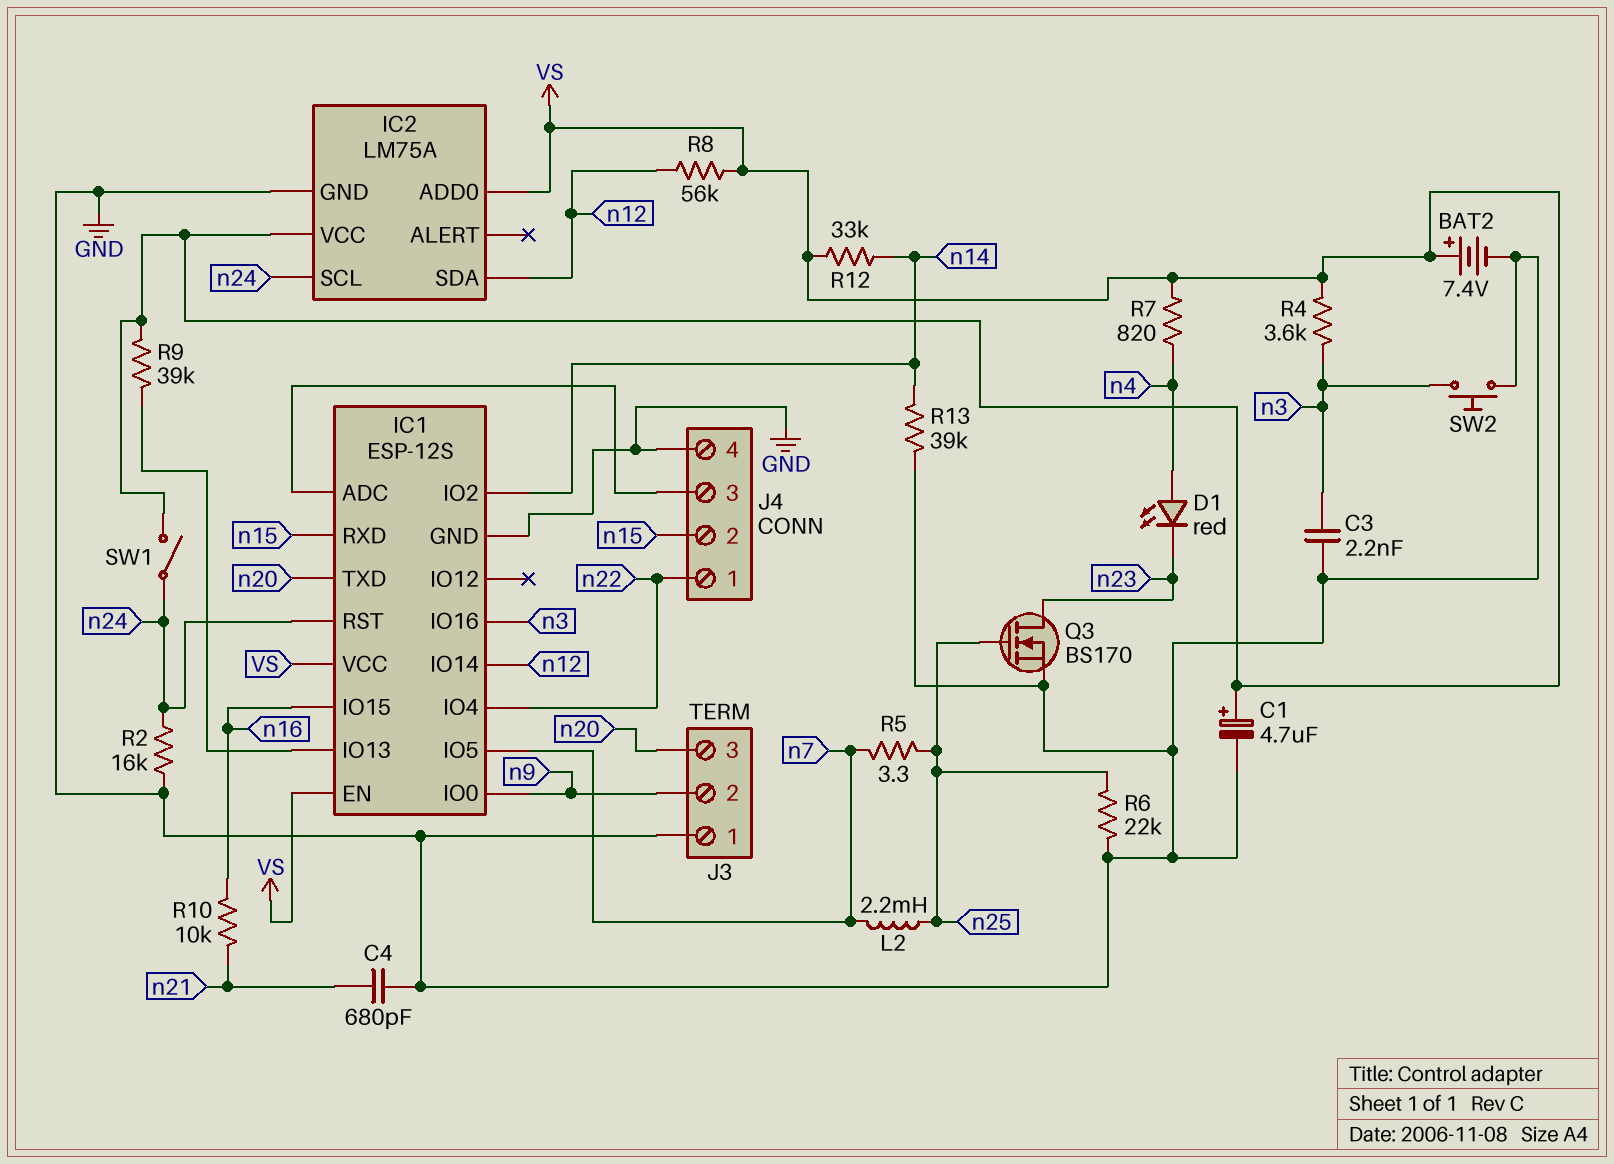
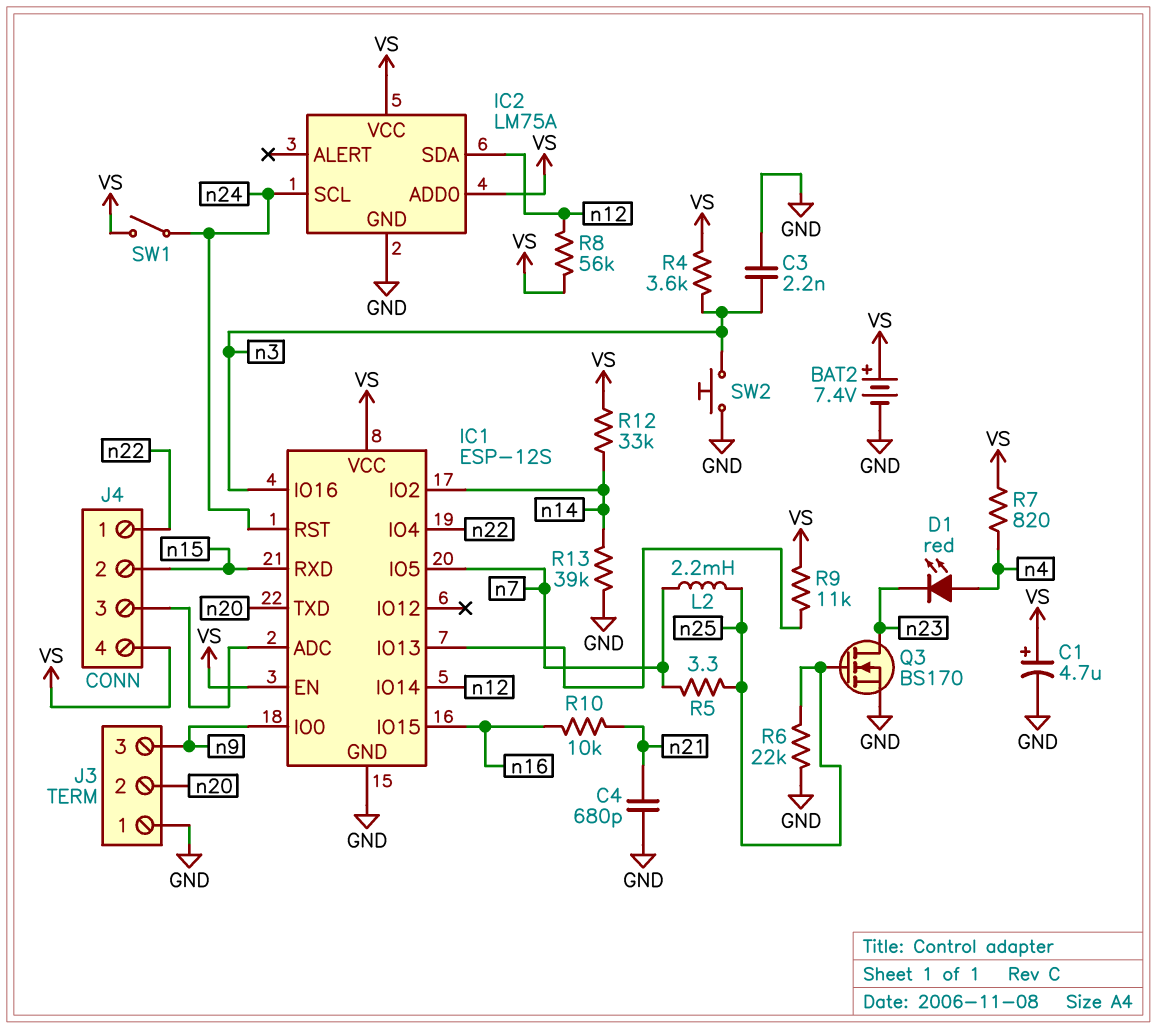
J3 pin 2: n9 -> n20
J3 pin 3: n20 -> n9
J4 pin 4: GND -> VS
R2: 16k (GND, n24) -> none
R9: 39k (IC1/IO13, VS) -> 11k (IC1/IO13, VS)

